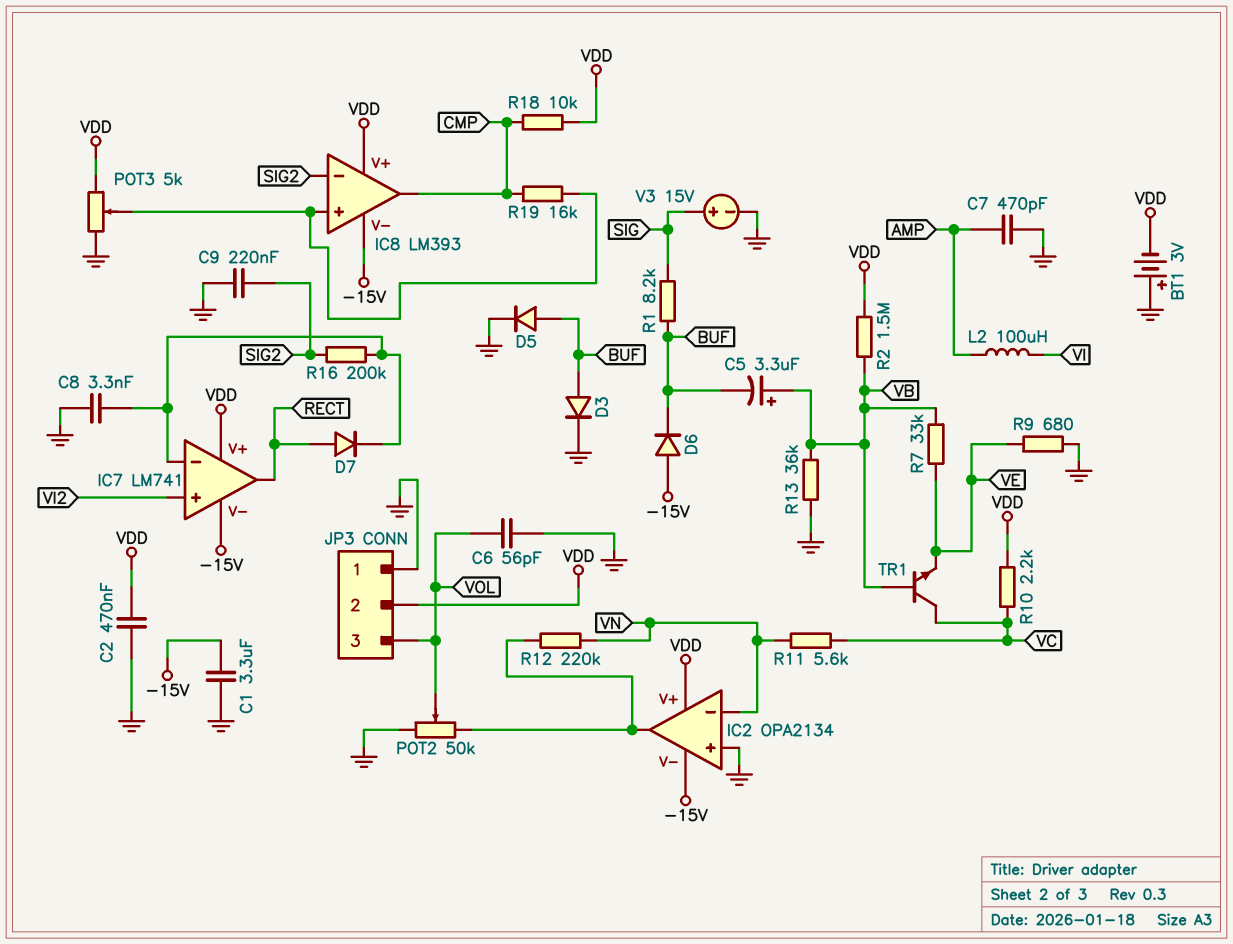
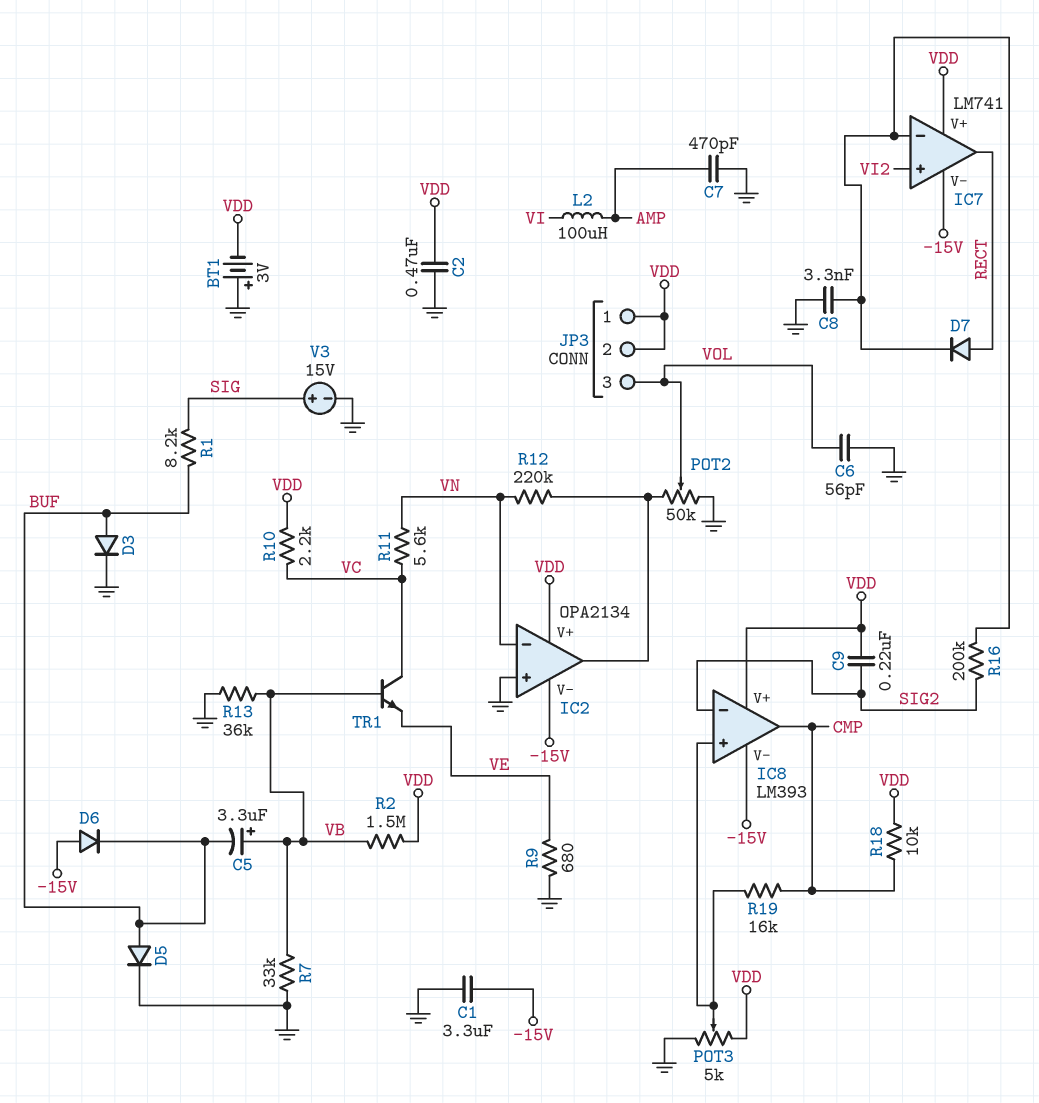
C9: 220nF (GND, SIG2) -> 220nF (SIG2, VDD)
JP3 pin 1: GND -> VDD
R7: 33k (VB, VE) -> 33k (GND, VB)

